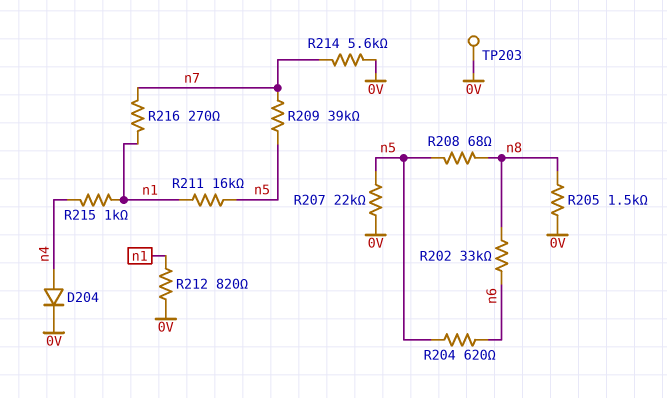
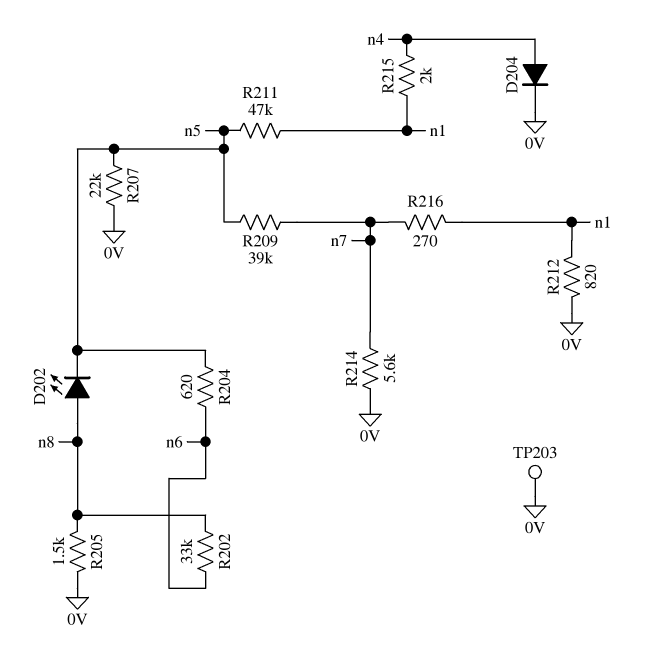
D202: none -> LED (A n8, K n5)
R208: 68 (n5, n8) -> none
R211: 16k (n1, n5) -> 47k (n1, n5)
R215: 1k (n1, n4) -> 2k (n1, n4)

